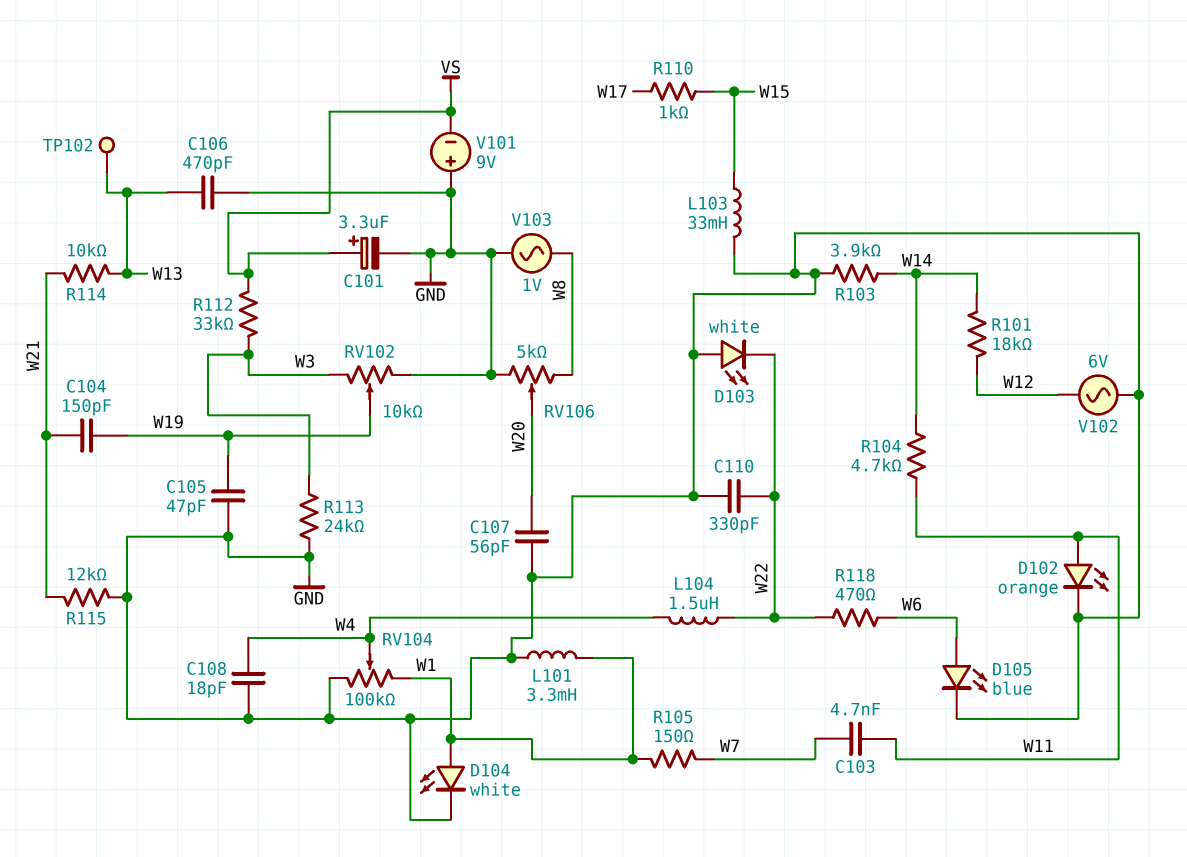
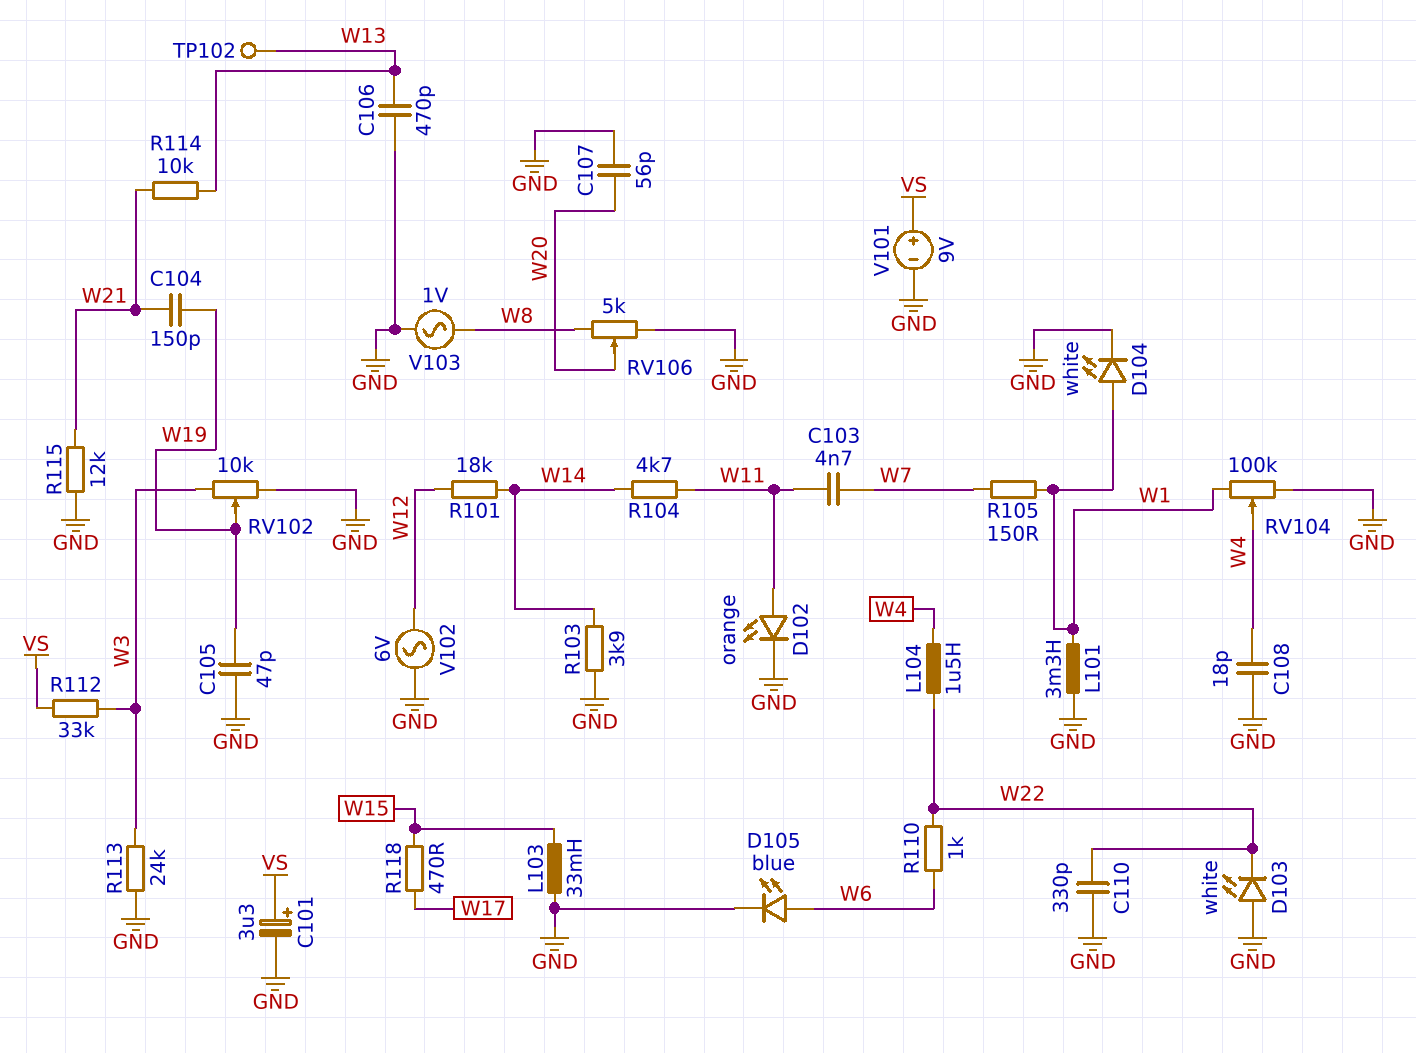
R110: 1k (W15, W17) -> 1k (W6, W22)
R118: 470 (W6, W22) -> 470 (W15, W17)
V101: 9V (plus GND, minus VS) -> 9V (plus VS, minus GND)

